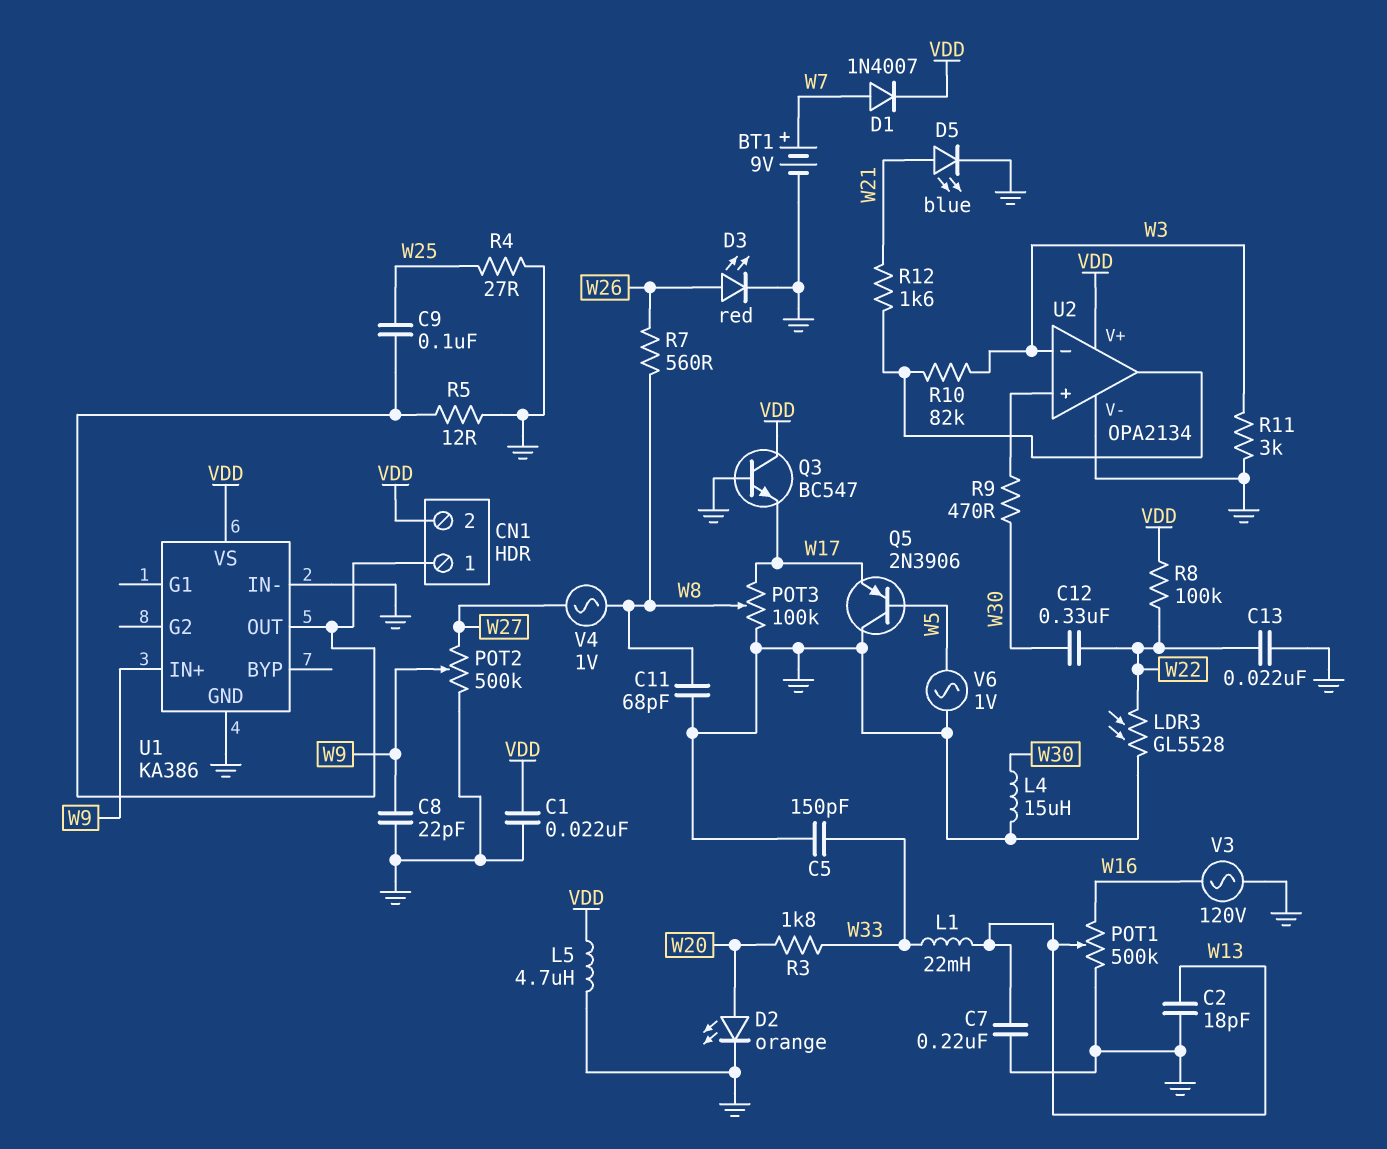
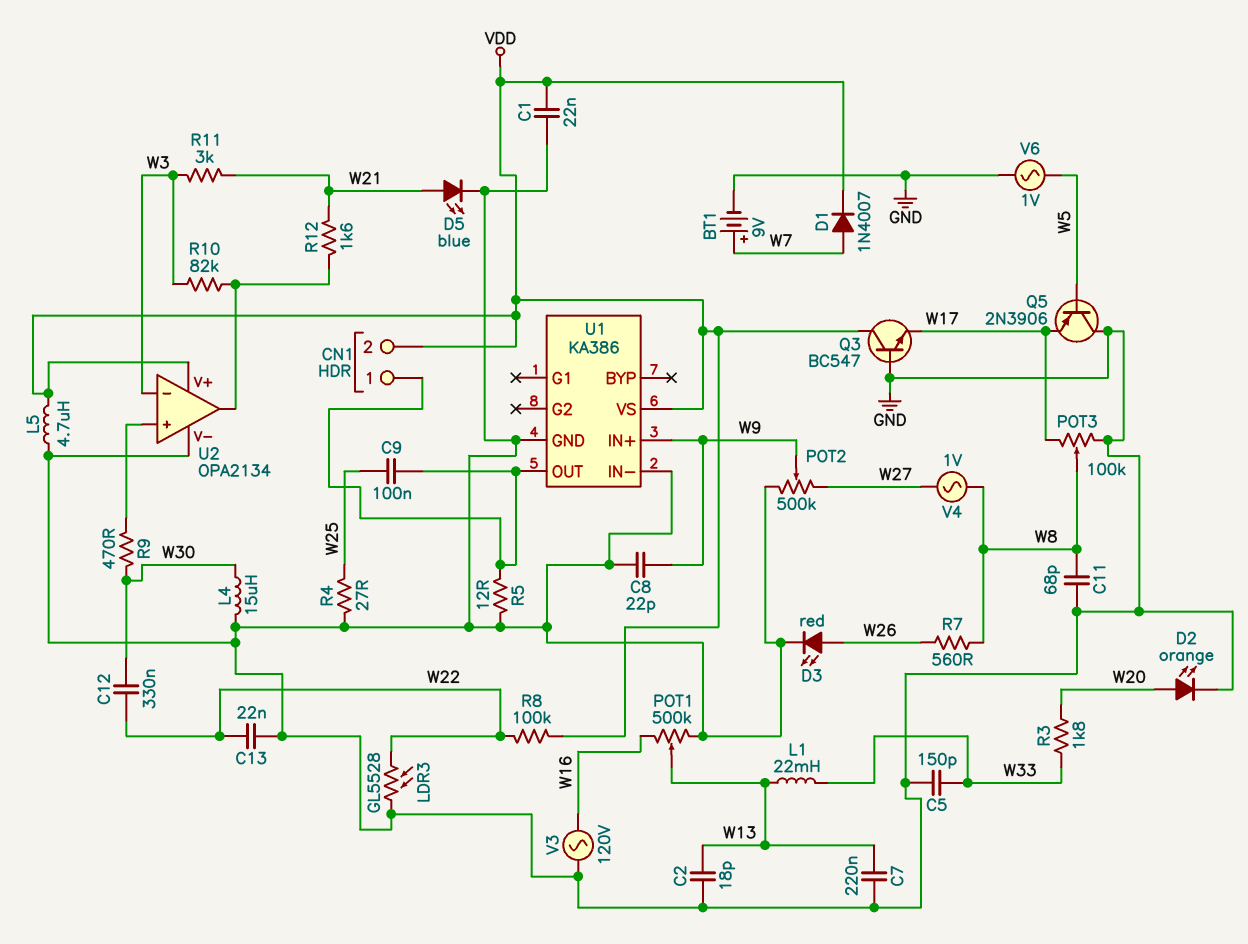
R11: 3k (GND, W3) -> 3k (W3, W21)

